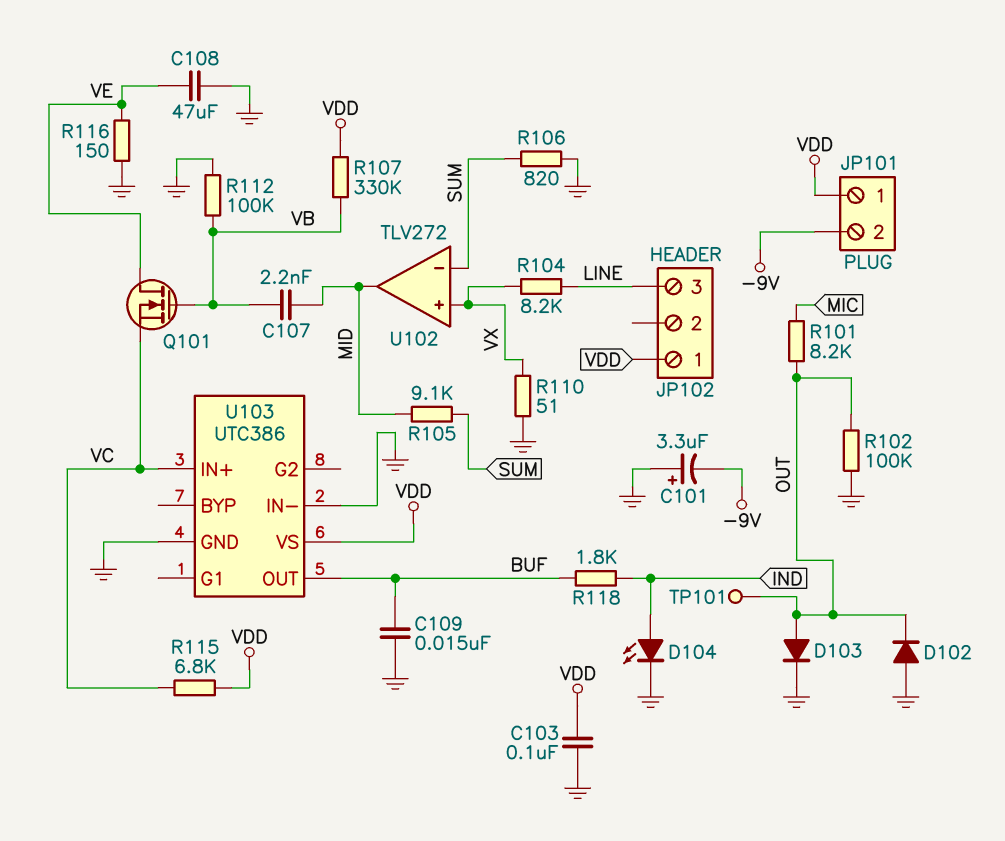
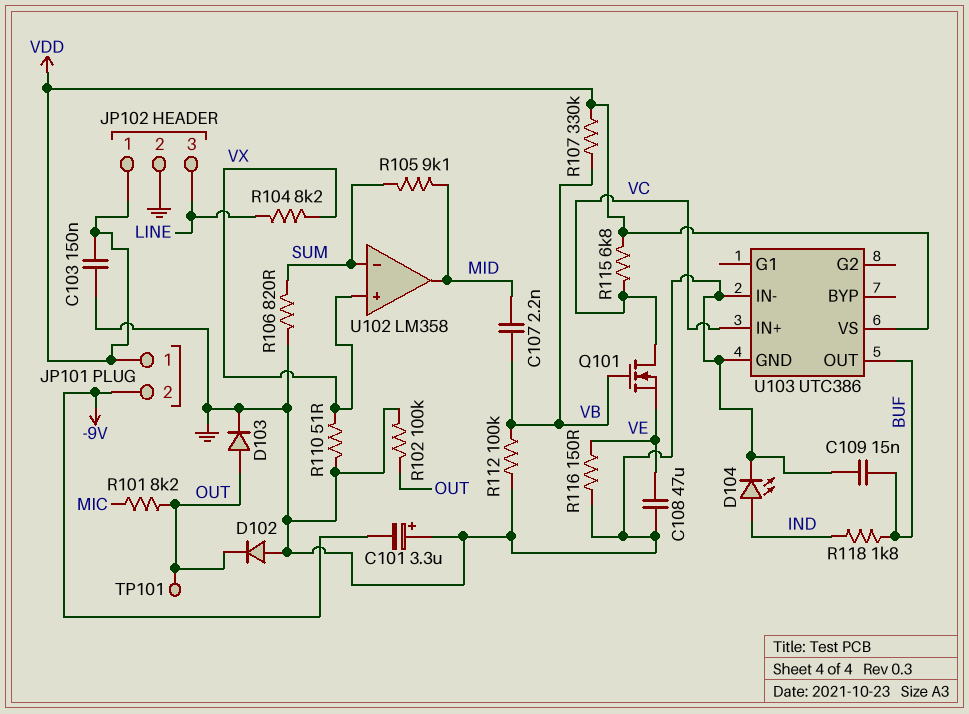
C103: 100nF (GND, VDD) -> 150nF (GND, VDD)
JP102 pin 2: none -> GND
Q101: NMOS (G VB, D VE, S VC) -> NMOS (G VB, D VC, S VE)
U102: TLV272 -> LM358

